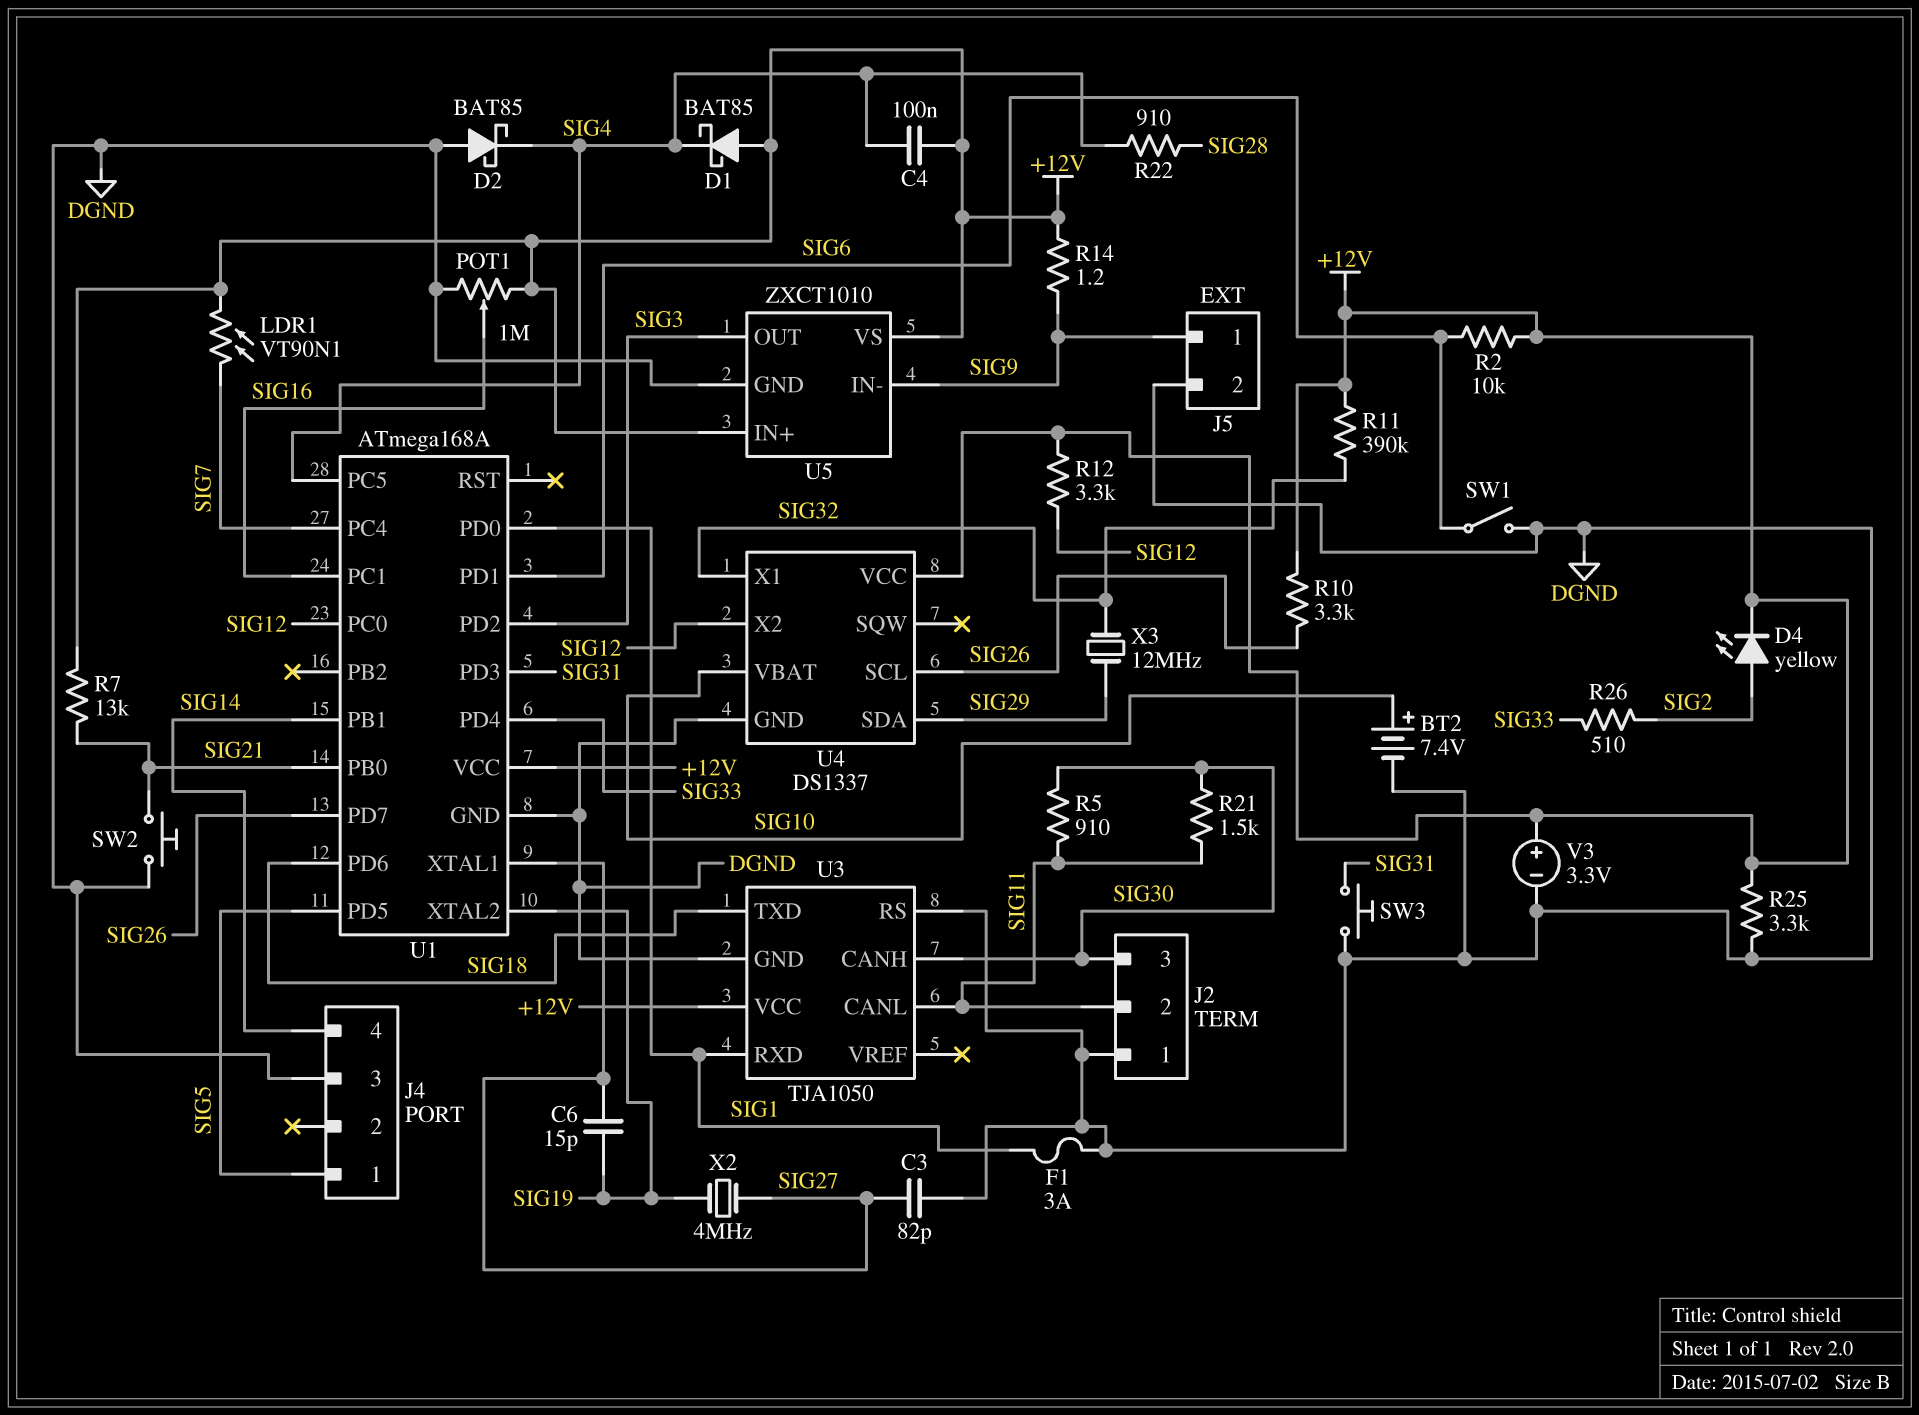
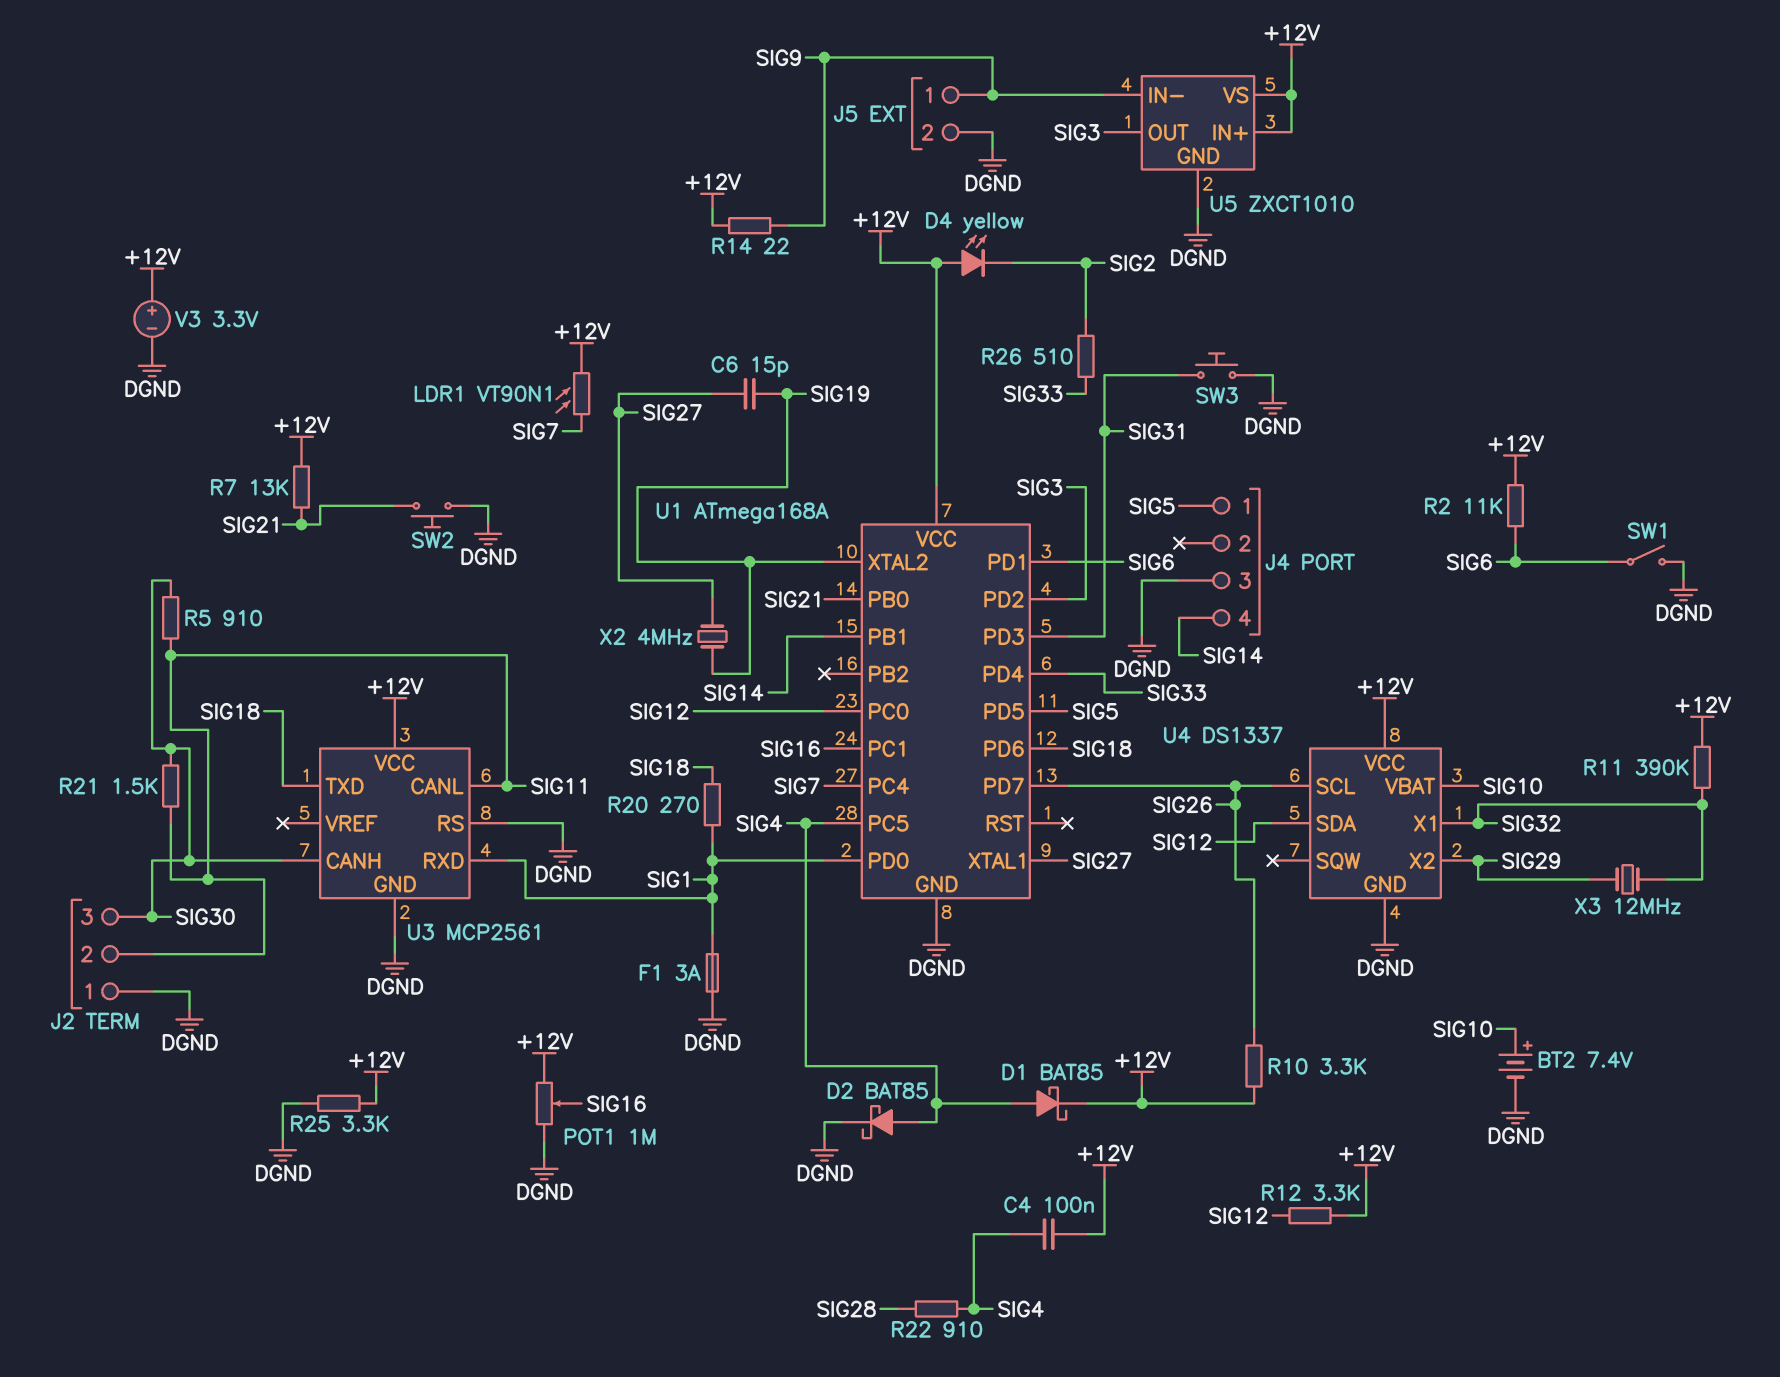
C3: 82pF (DGND, SIG27) -> none
D1: schottky BAT85 (A +12V, K SIG4) -> schottky BAT85 (A SIG4, K +12V)
D2: schottky BAT85 (A DGND, K SIG4) -> schottky BAT85 (A SIG4, K DGND)
D4: LED yellow (A SIG2, K +12V) -> LED yellow (A +12V, K SIG2)
R2: 10k (+12V, SIG6) -> 11k (+12V, SIG6)
R14: 1.2 (+12V, SIG9) -> 22 (+12V, SIG9)
R20: none -> 270 (SIG1, SIG18)
U3: TJA1050 -> MCP2561
U4 pin SDA: SIG29 -> SIG12
U4 pin X2: SIG12 -> SIG29

